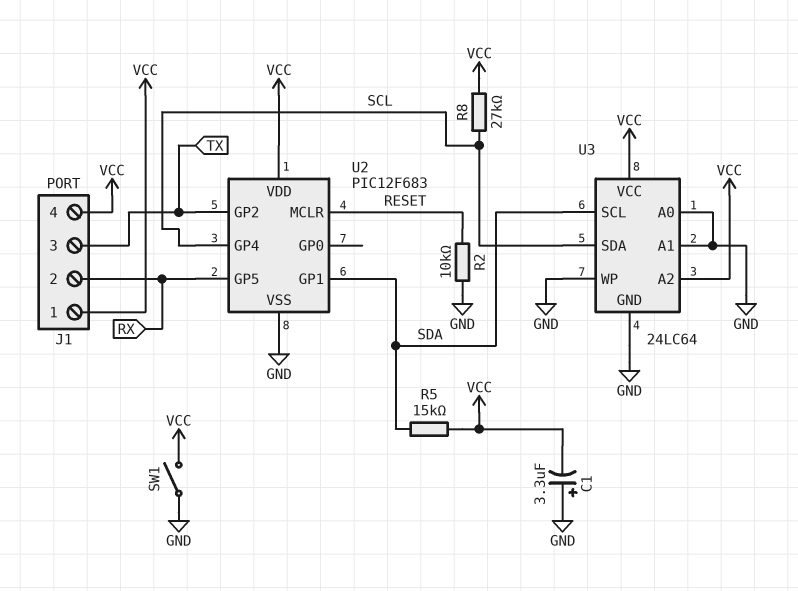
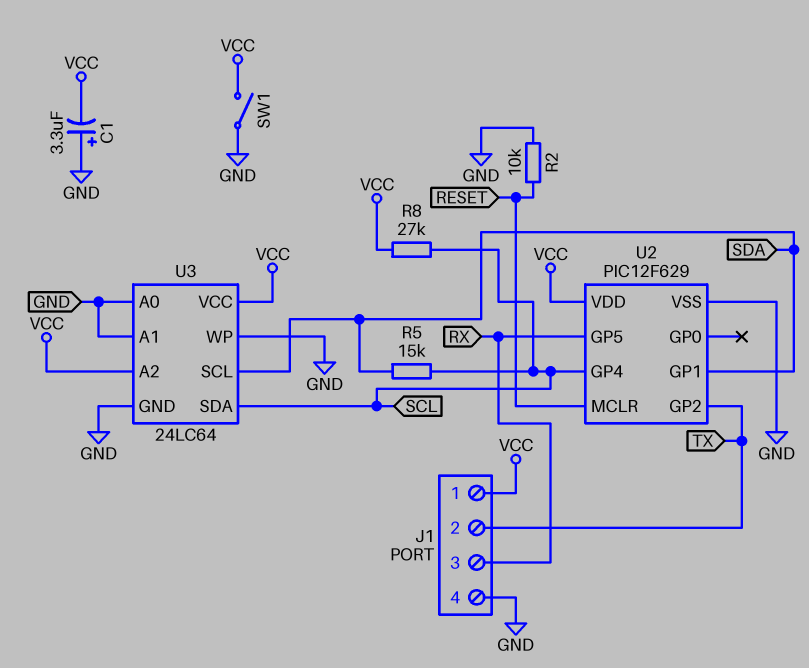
J1 pin 2: RX -> TX
J1 pin 3: TX -> RX
J1 pin 4: VCC -> GND
R5: 15k (SDA, VCC) -> 15k (SCL, SDA)
U2: PIC12F683 -> PIC12F629

